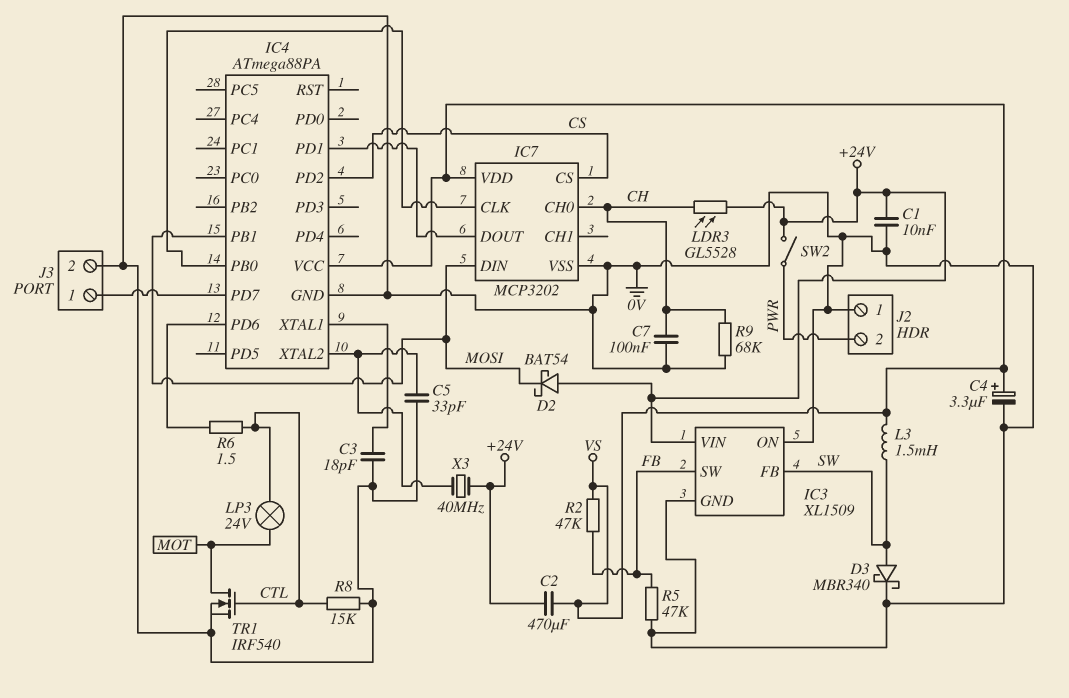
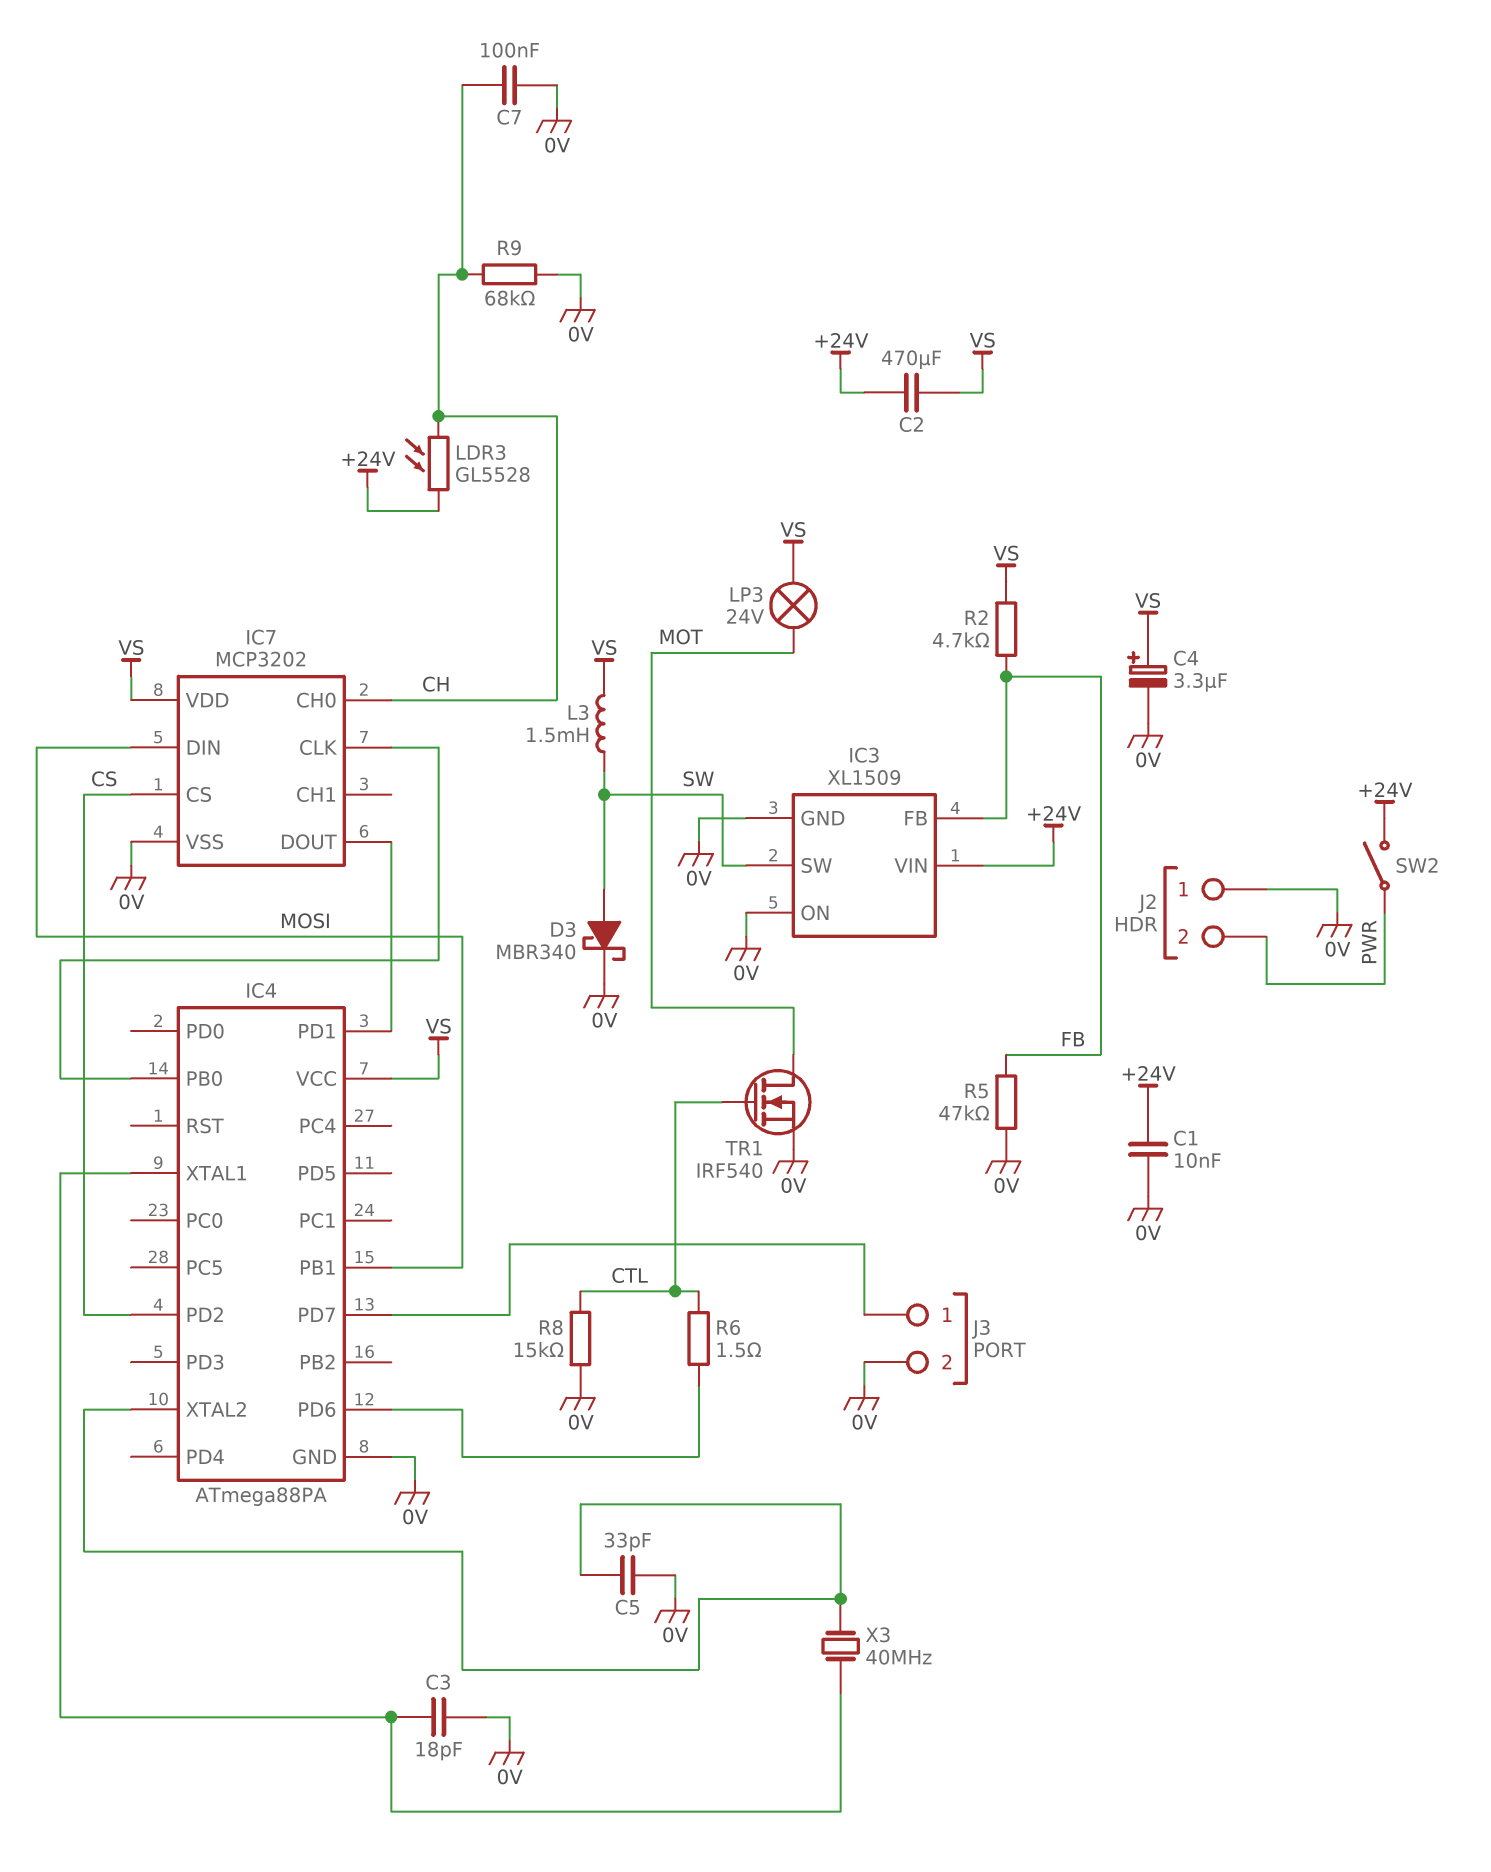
D2: schottky BAT54 (A +24V, K MOSI) -> none
IC3 pin FB: SW -> FB
IC3 pin SW: FB -> SW
LP3: lamp 24V (CTL, MOT) -> lamp 24V (MOT, VS)
R2: 47k (FB, VS) -> 4.7k (FB, VS)
X3: 40MHz (+24V, IC4/XTAL2) -> 40MHz (IC4/XTAL1, IC4/XTAL2)

